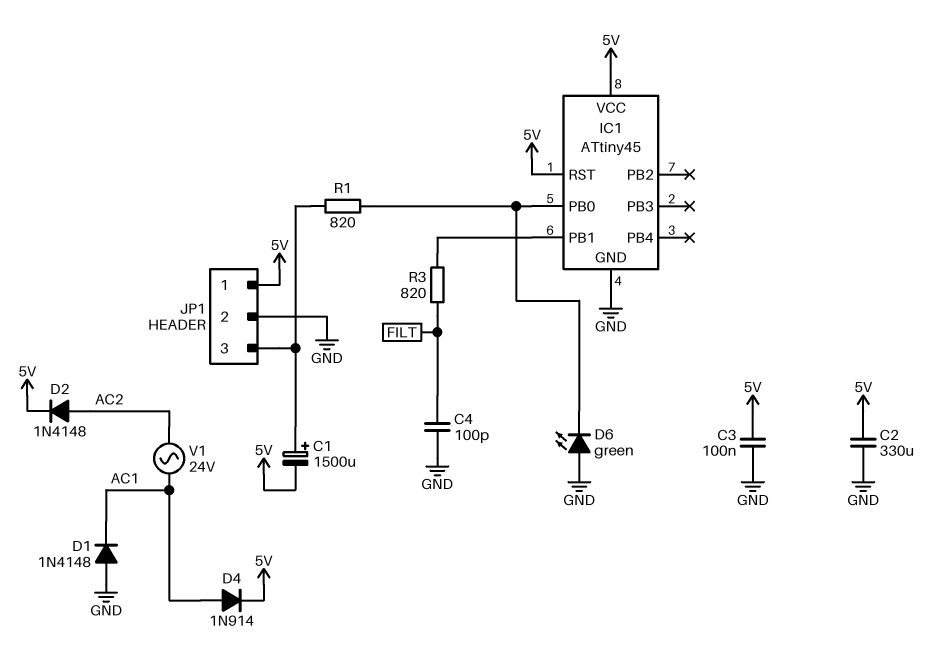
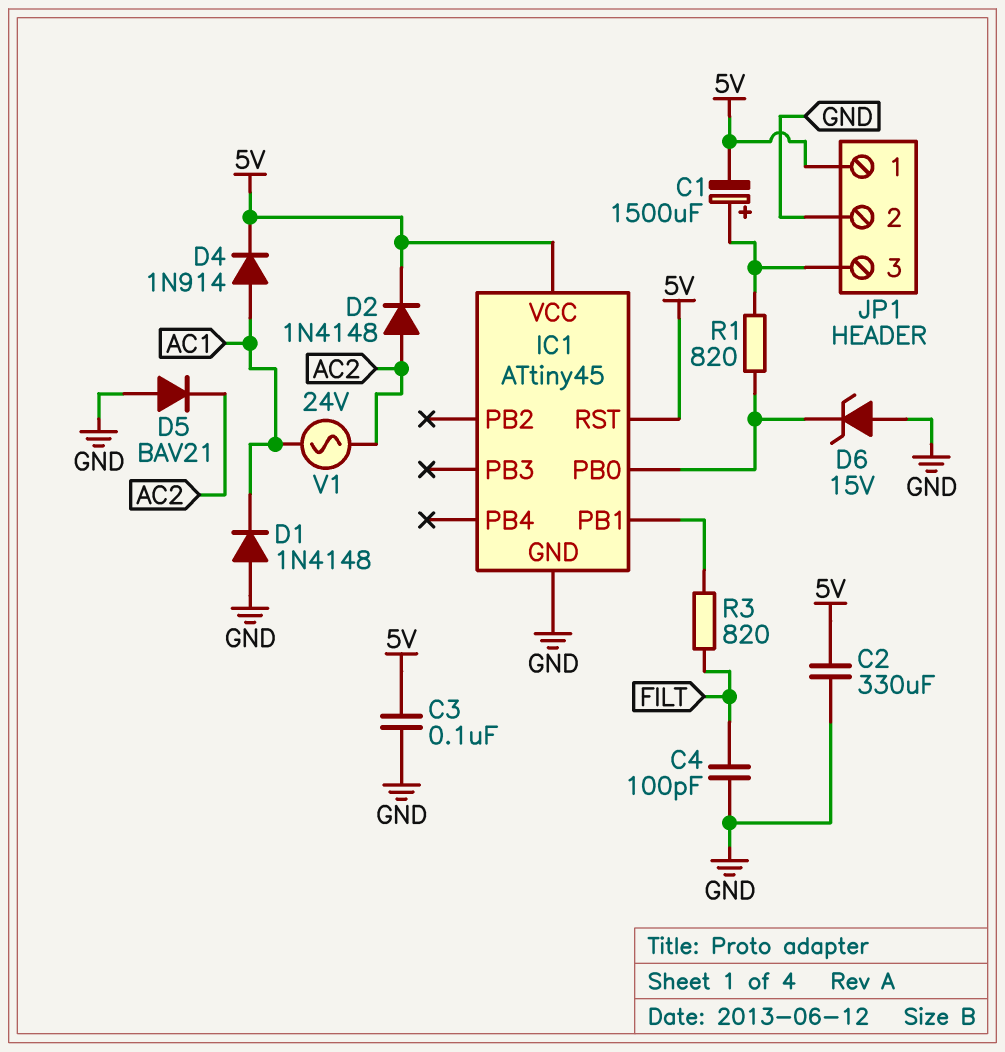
D5: none -> diode BAV21 (A GND, K AC2)
D6: LED green (A GND, K IC1/PB0) -> zener 15V (A GND, K IC1/PB0)

